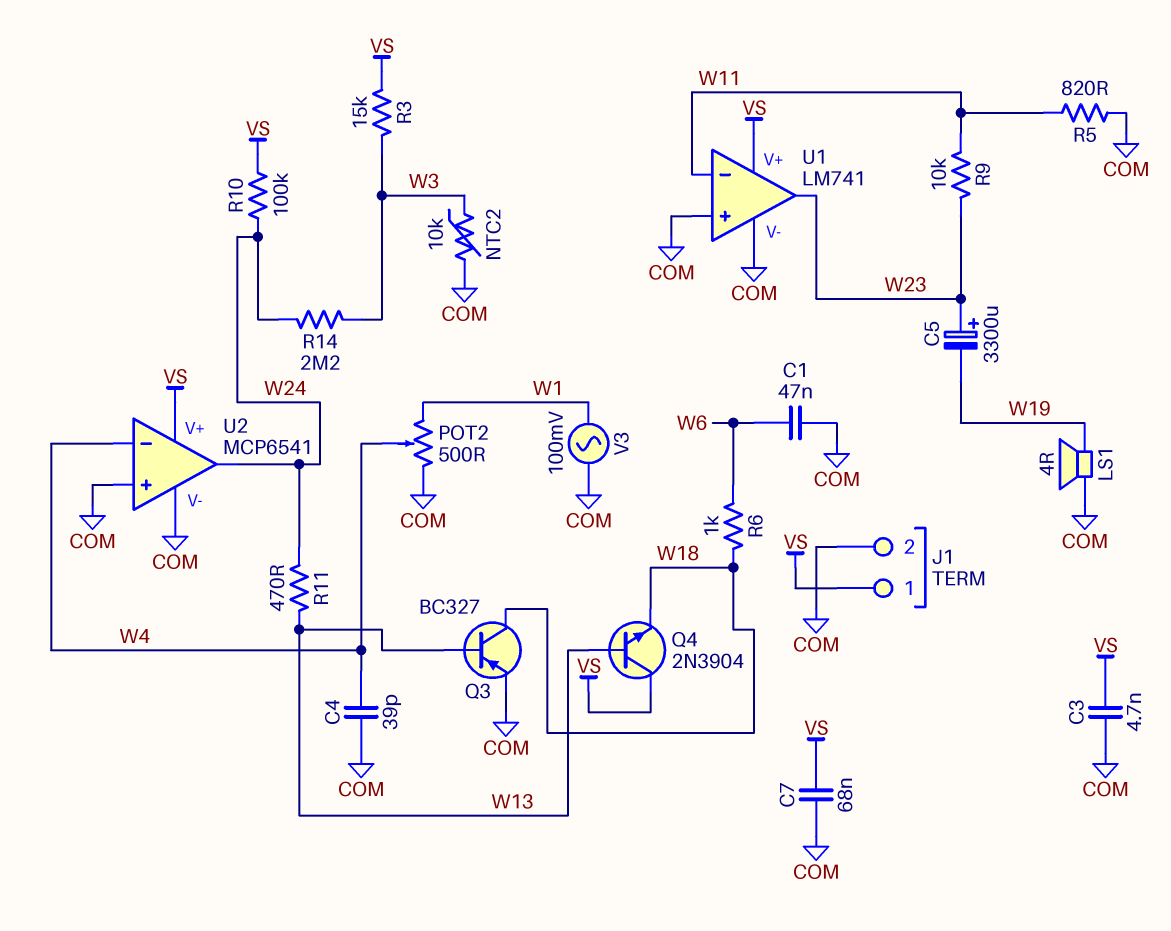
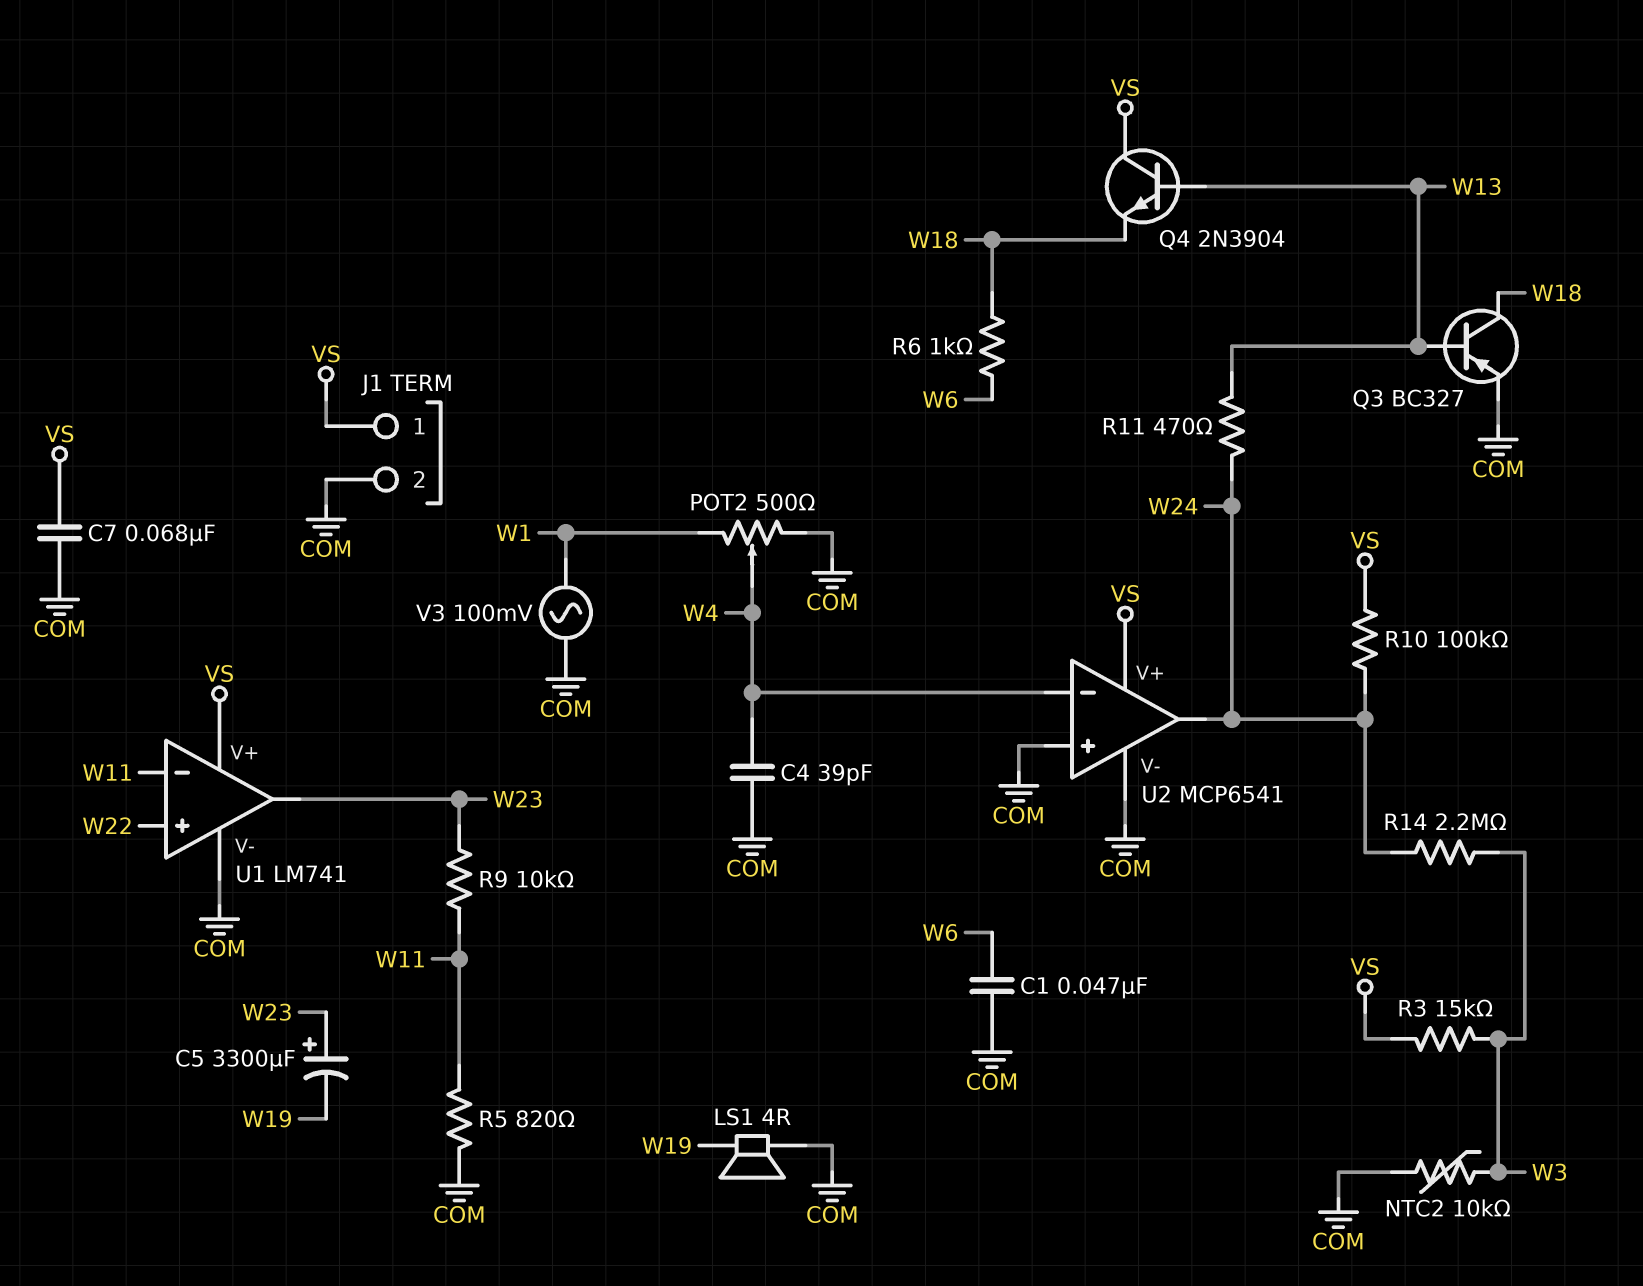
C3: 4.7nF (COM, VS) -> none
U1 pin in+: COM -> W22

